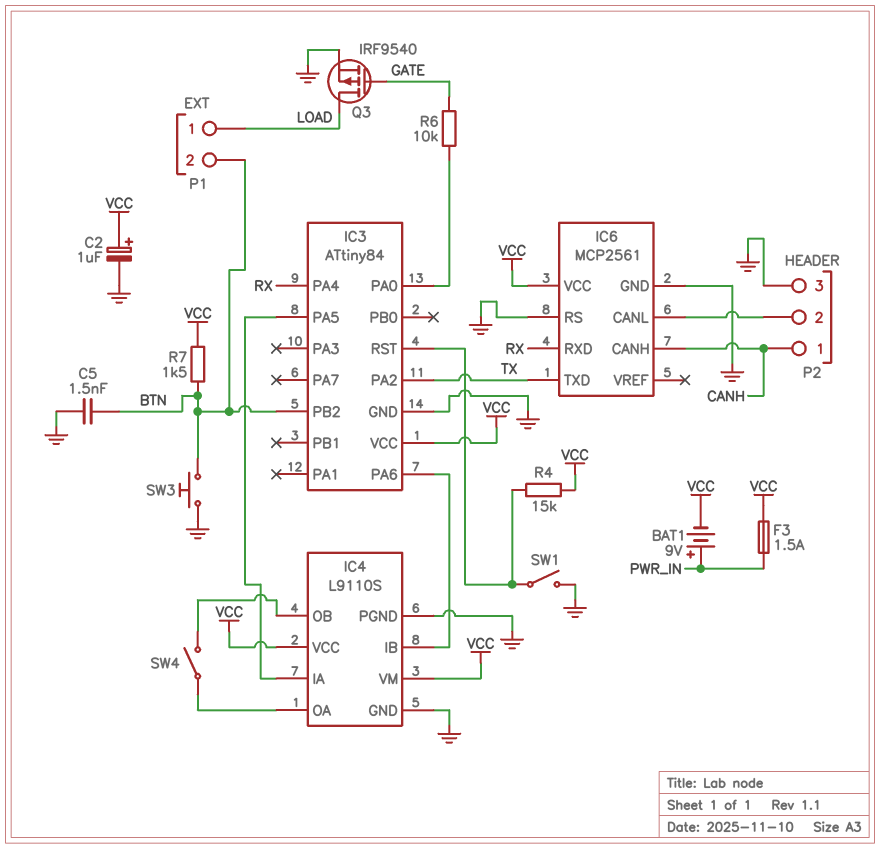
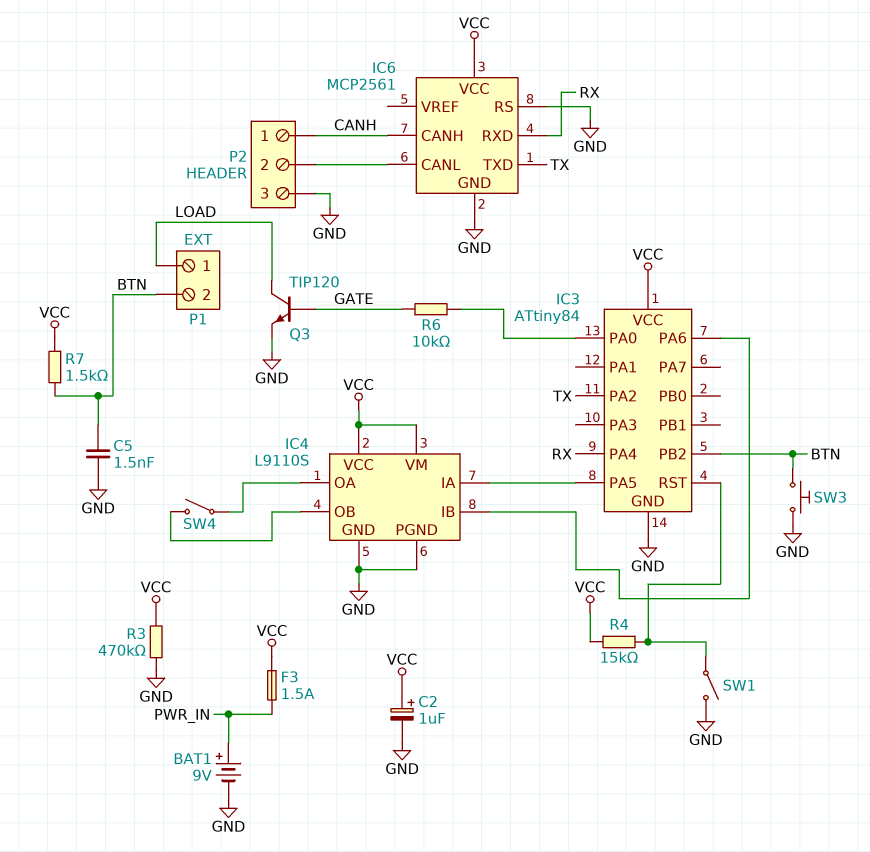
BAT1: 9V (plus PWR_IN, minus VCC) -> 9V (plus PWR_IN, minus GND)
Q3: PMOS IRF9540 (G GATE, D LOAD, S GND) -> NPN TIP120 (B GATE, C LOAD, E GND)
R3: none -> 470k (GND, VCC)

